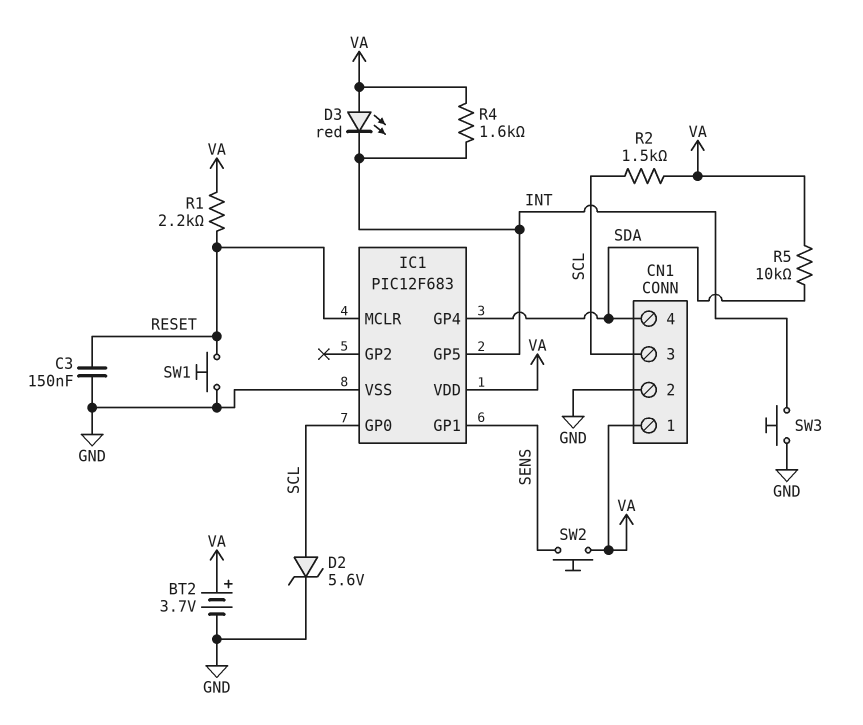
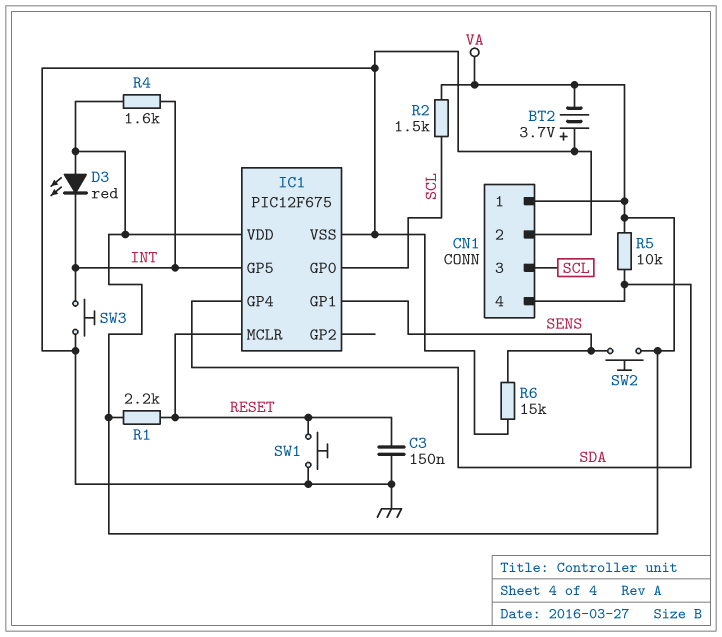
BT2: 3.7V (plus VA, minus GND) -> 3.7V (plus GND, minus VA)
D2: zener 5.6V (A SCL, K GND) -> none
IC1: PIC12F683 -> PIC12F675
R6: none -> 15k (GND, SENS)

